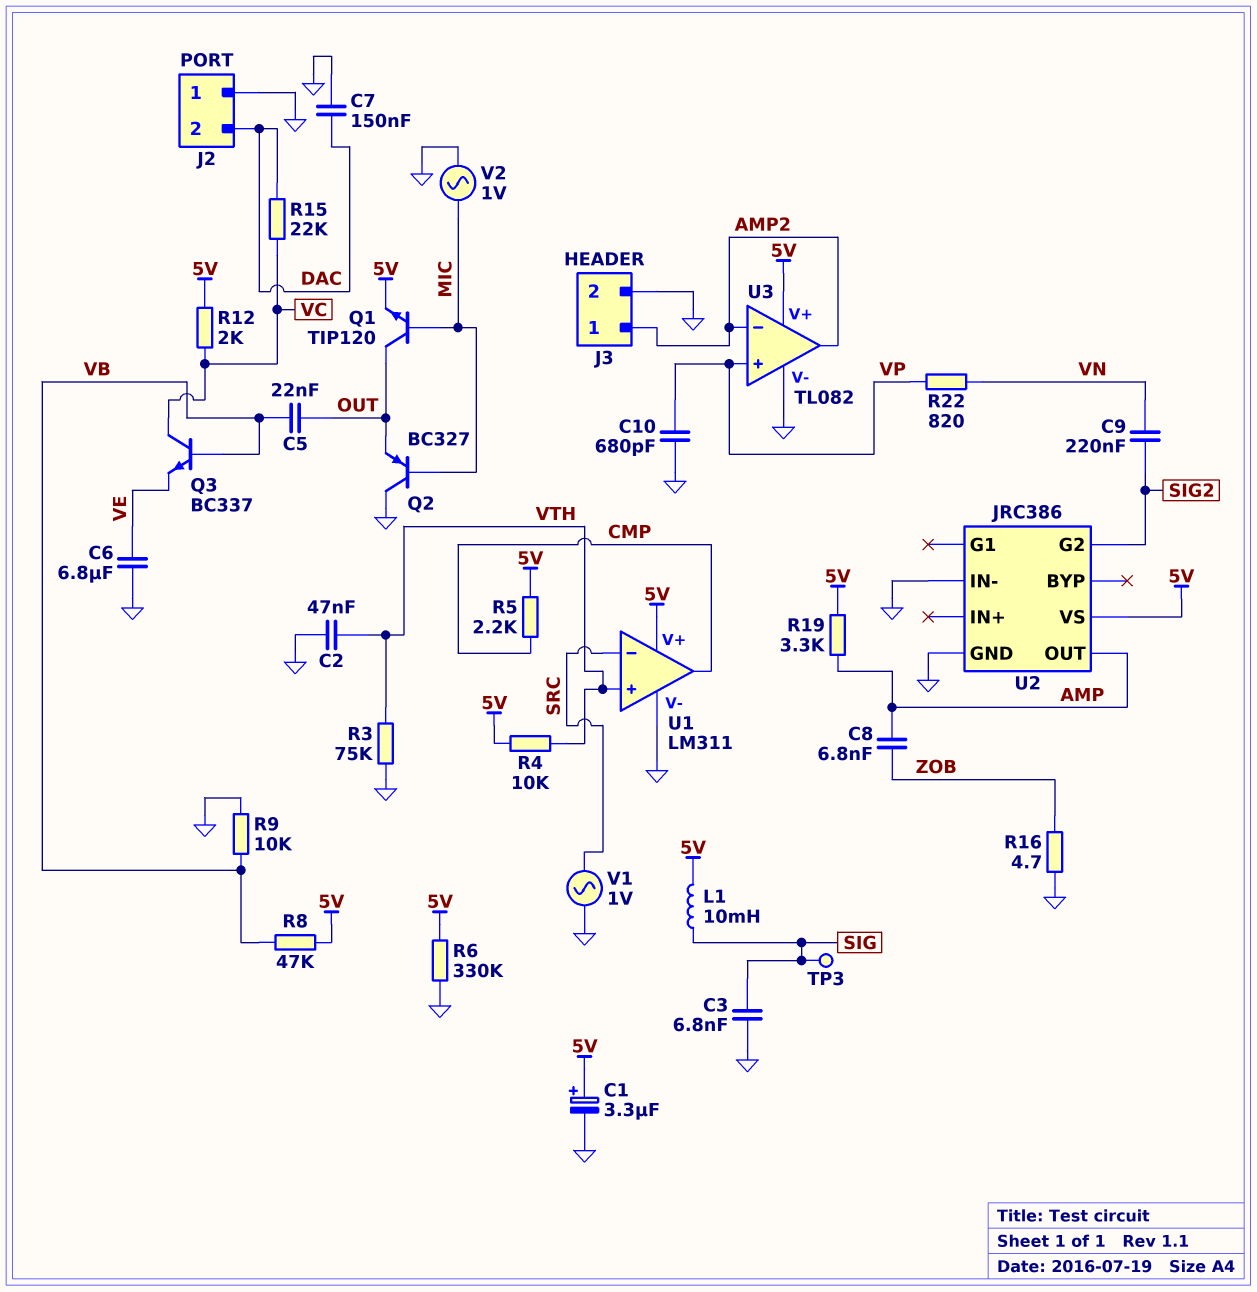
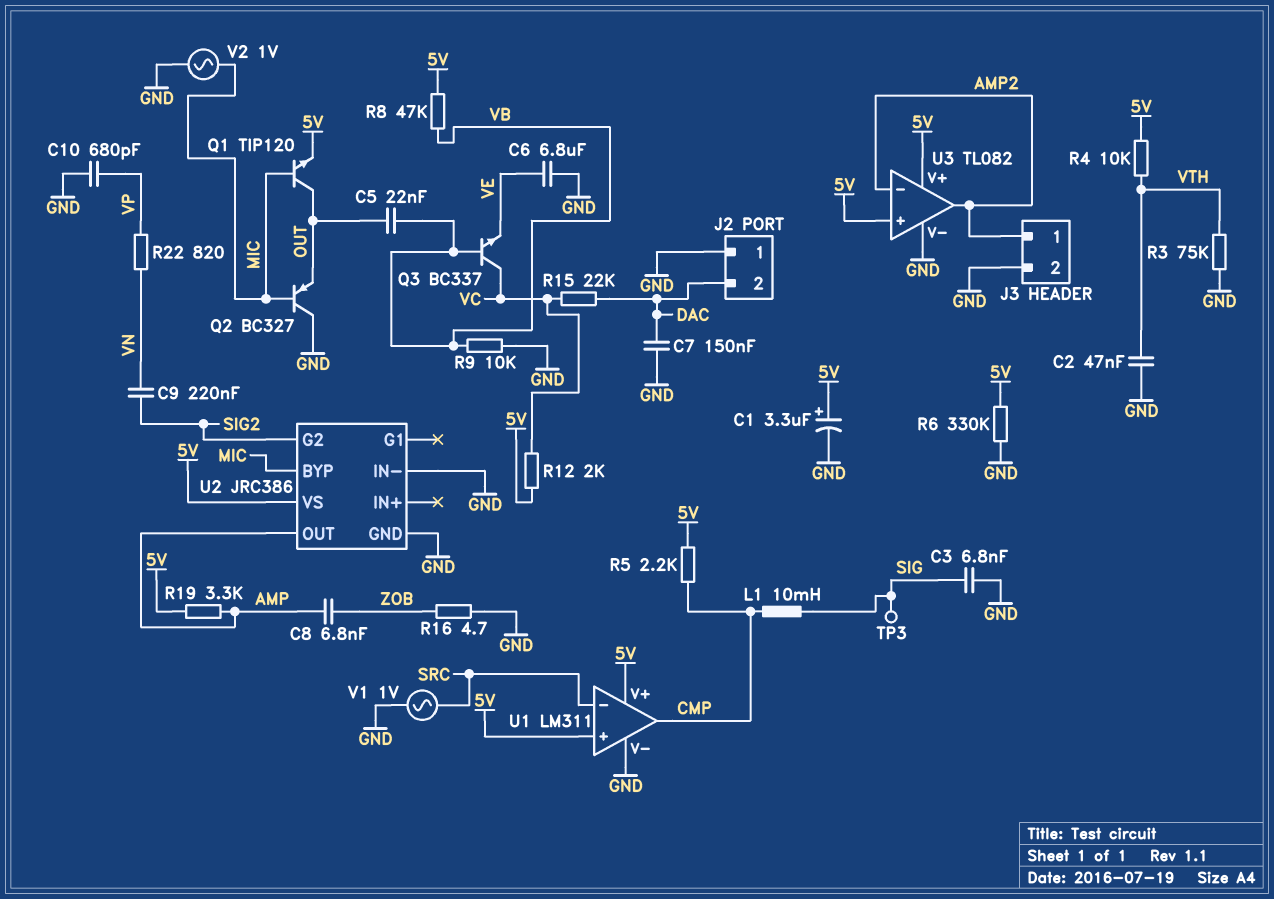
L1: 10mH (5V, SIG) -> 10mH (CMP, SIG)
U1 pin in+: VTH -> 5V
U2 pin BYP: none -> MIC
U3 pin in+: VP -> 5V

